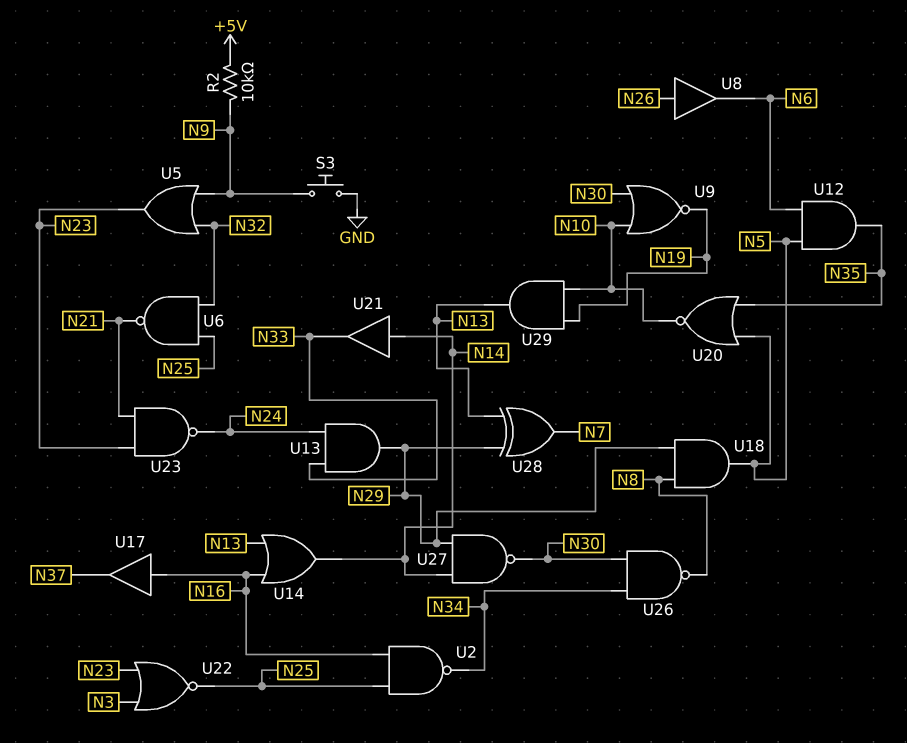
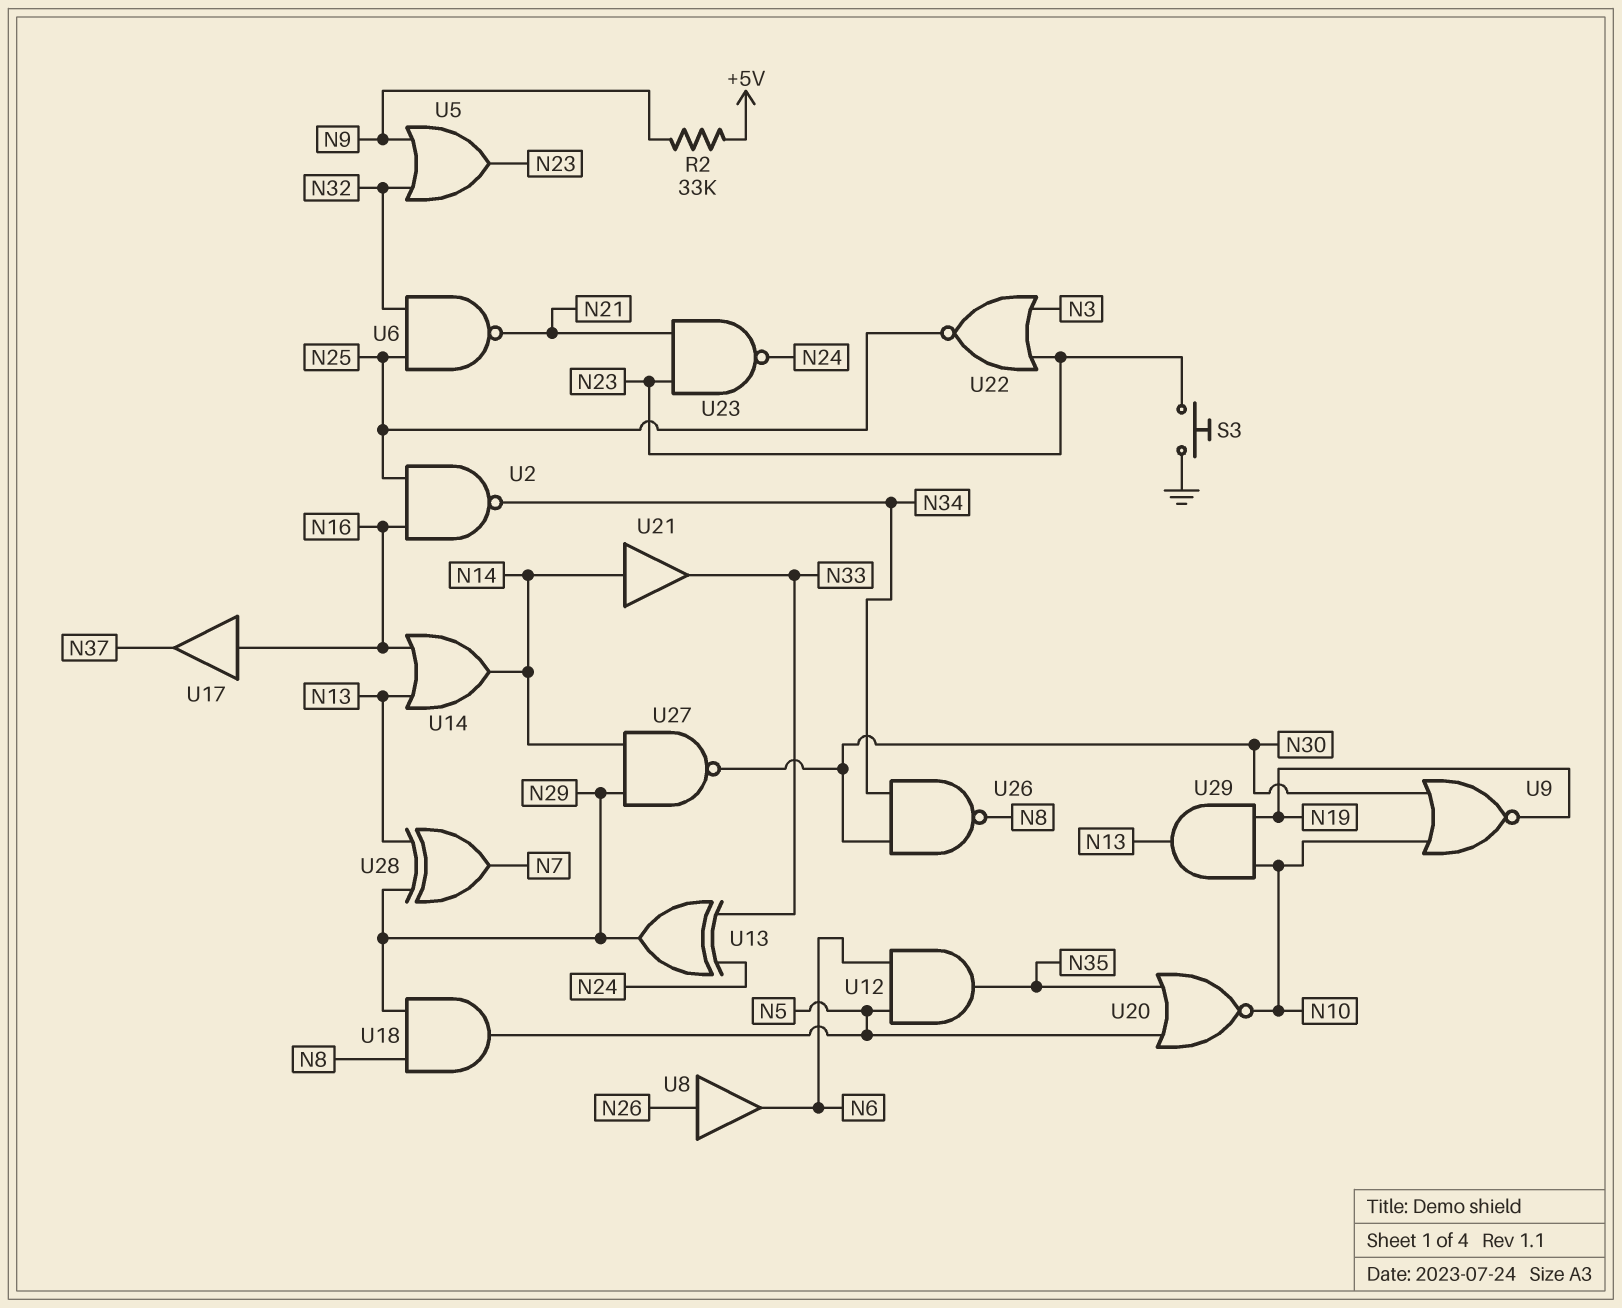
R2: 10k (+5V, N9) -> 33k (+5V, N9)
S3: button (GND, N9) -> button (GND, N23)
U13: AND (in N24, in N33, out N29) -> XOR (in N24, in N33, out N29)

